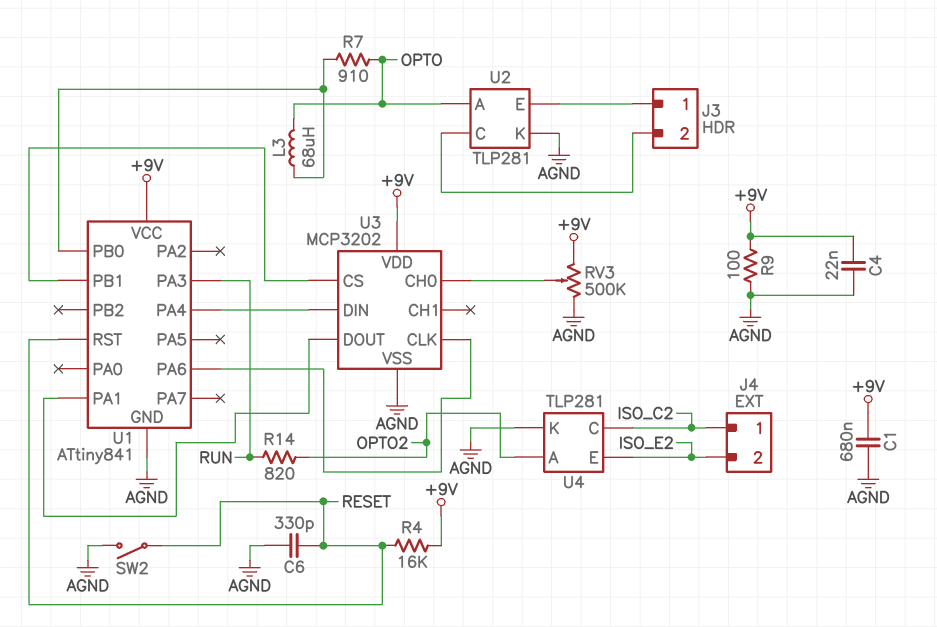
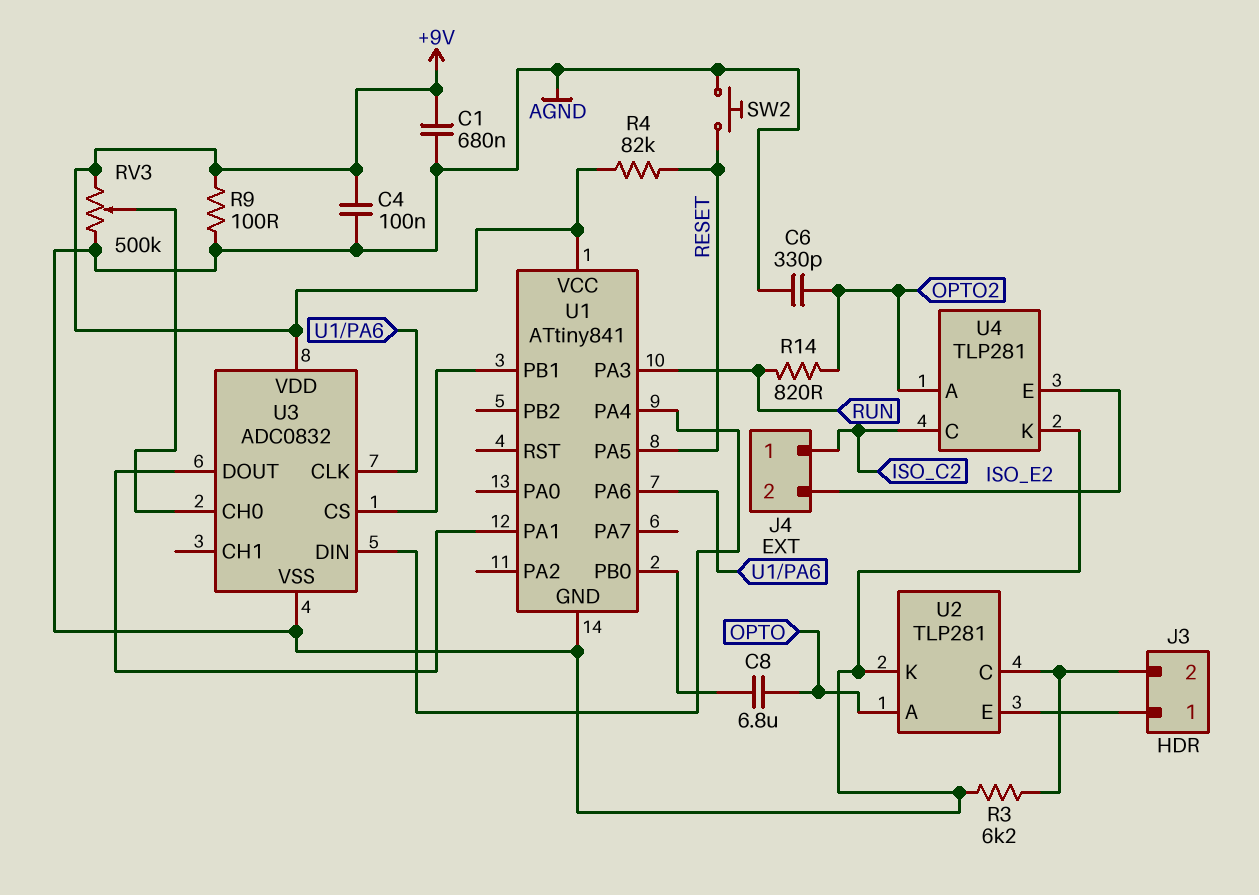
C4: 22nF (+9V, AGND) -> 100nF (+9V, AGND)
C6: 330pF (AGND, RESET) -> 330pF (AGND, OPTO2)
C8: none -> 6.8uF (OPTO, U1/PB0)
L3: 68uH (OPTO, U1/PB0) -> none
R3: none -> 6.2k (AGND, J3/2)
R4: 16k (+9V, RESET) -> 82k (+9V, RESET)
R7: 910 (OPTO, U1/PB0) -> none
SW2: switch (AGND, RESET) -> button (AGND, RESET)
U1 pin PA5: none -> RESET
U1 pin RST: RESET -> none
U3: MCP3202 -> ADC0832

